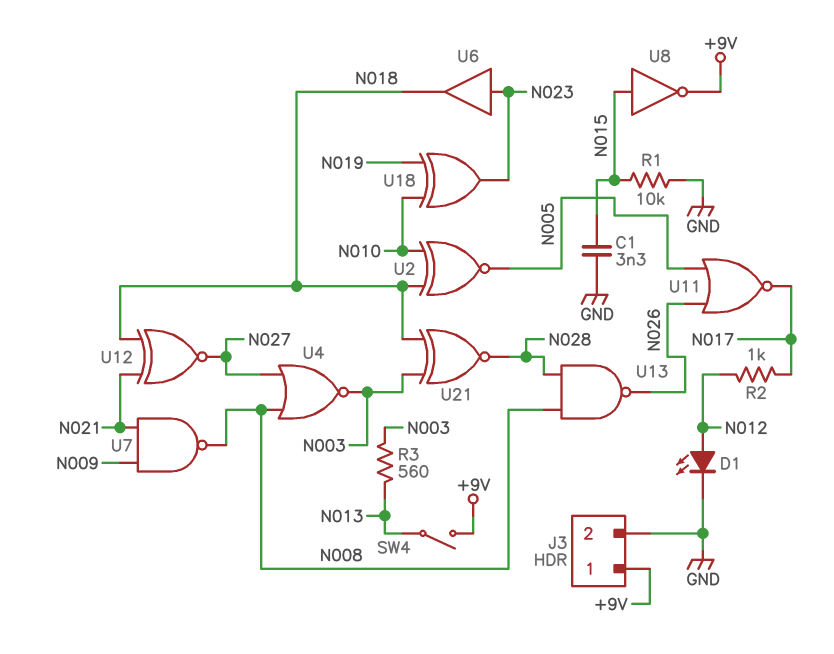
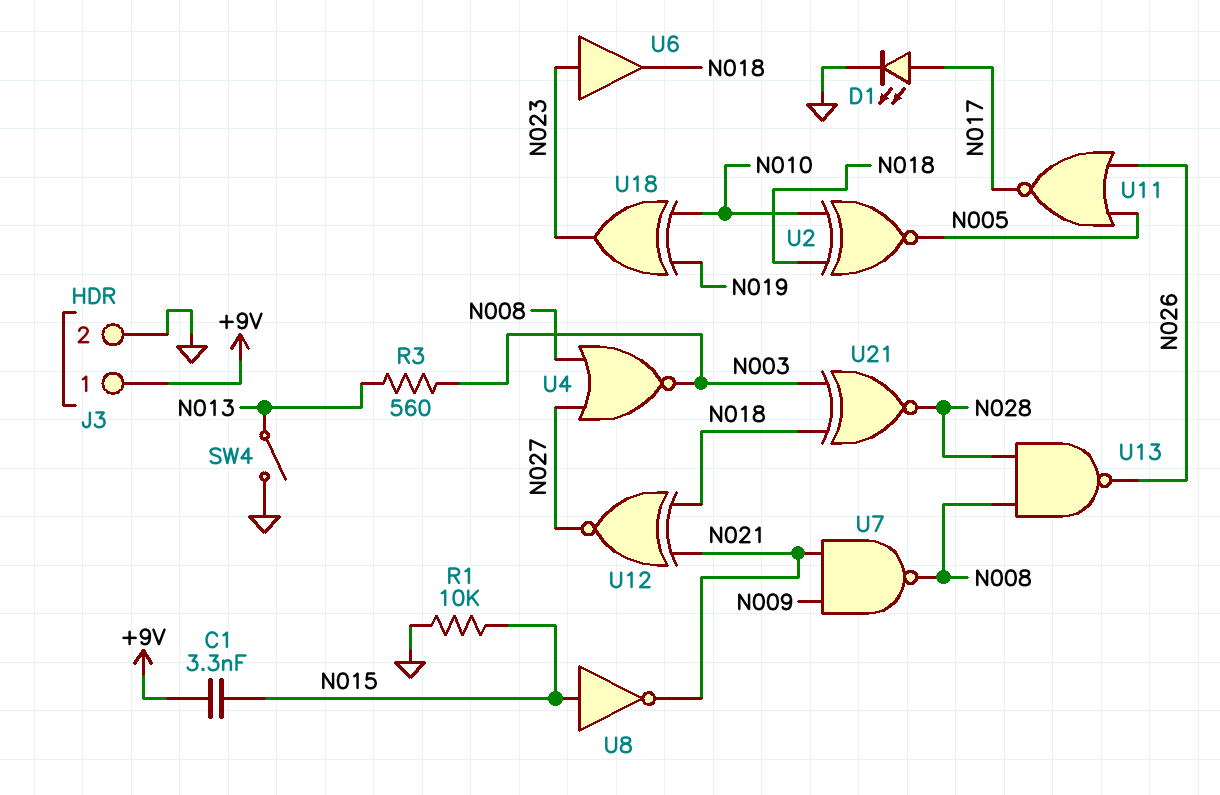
C1: 3.3nF (GND, N015) -> 3.3nF (+9V, N015)
D1: LED (A N012, K GND) -> LED (A N017, K GND)
R2: 1k (N012, N017) -> none
SW4: switch (+9V, N013) -> switch (GND, N013)
U8: NOT (in N015, out +9V) -> NOT (in N015, out N021)

